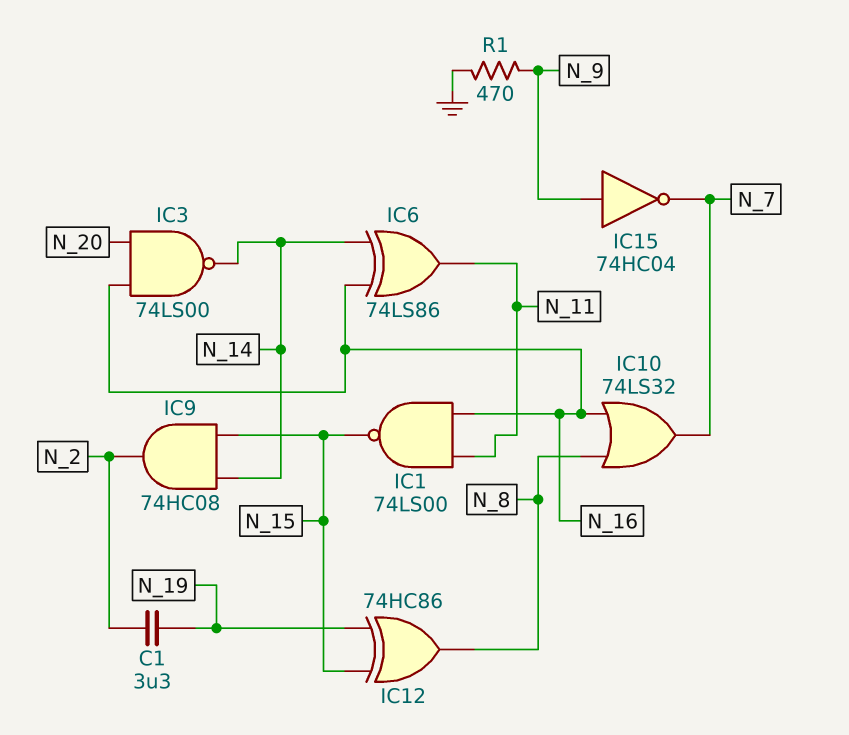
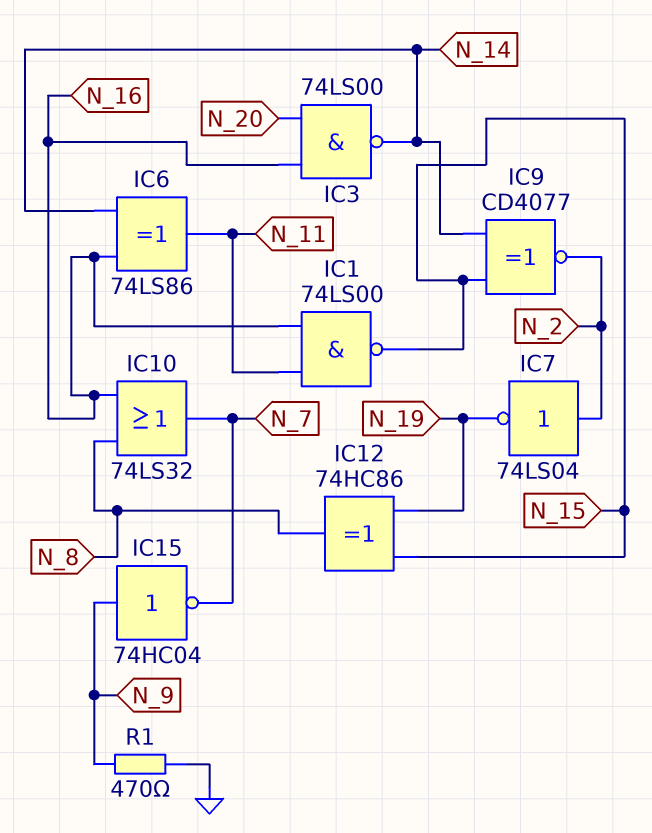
C1: 3.3uF (N_2, N_19) -> none
IC7: none -> NOT 74LS04 (in N_2, out N_19)
IC9: AND 74HC08 (in N_14, in N_15, out N_2) -> XNOR CD4077 (in N_14, in N_15, out N_2)

